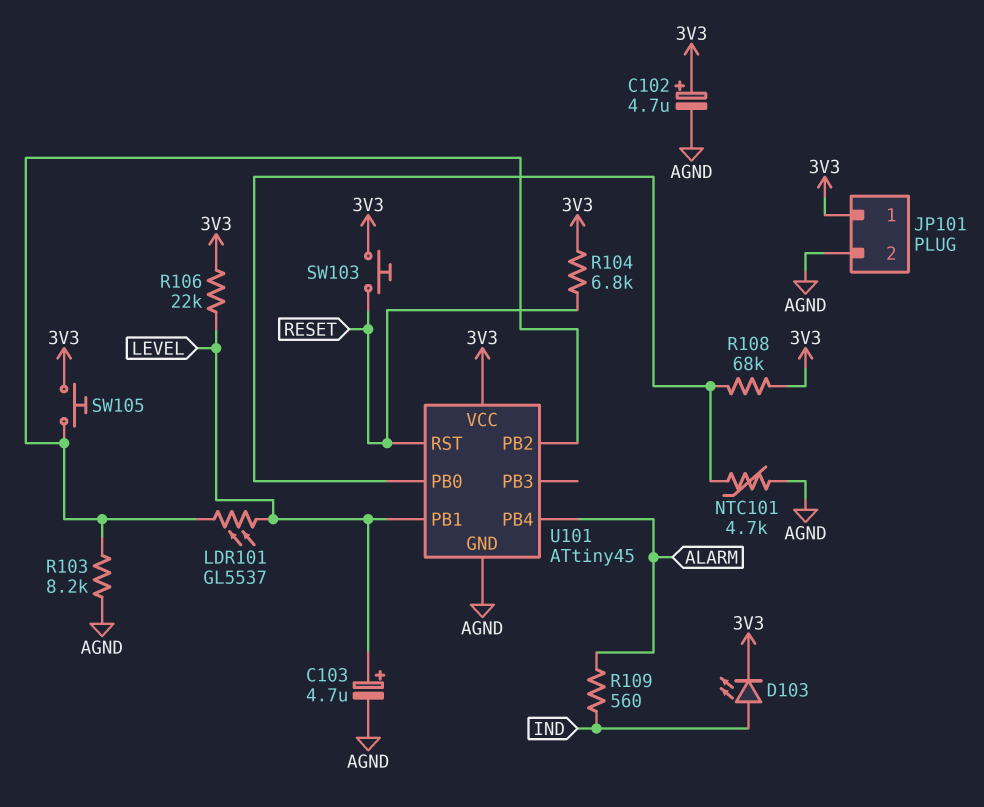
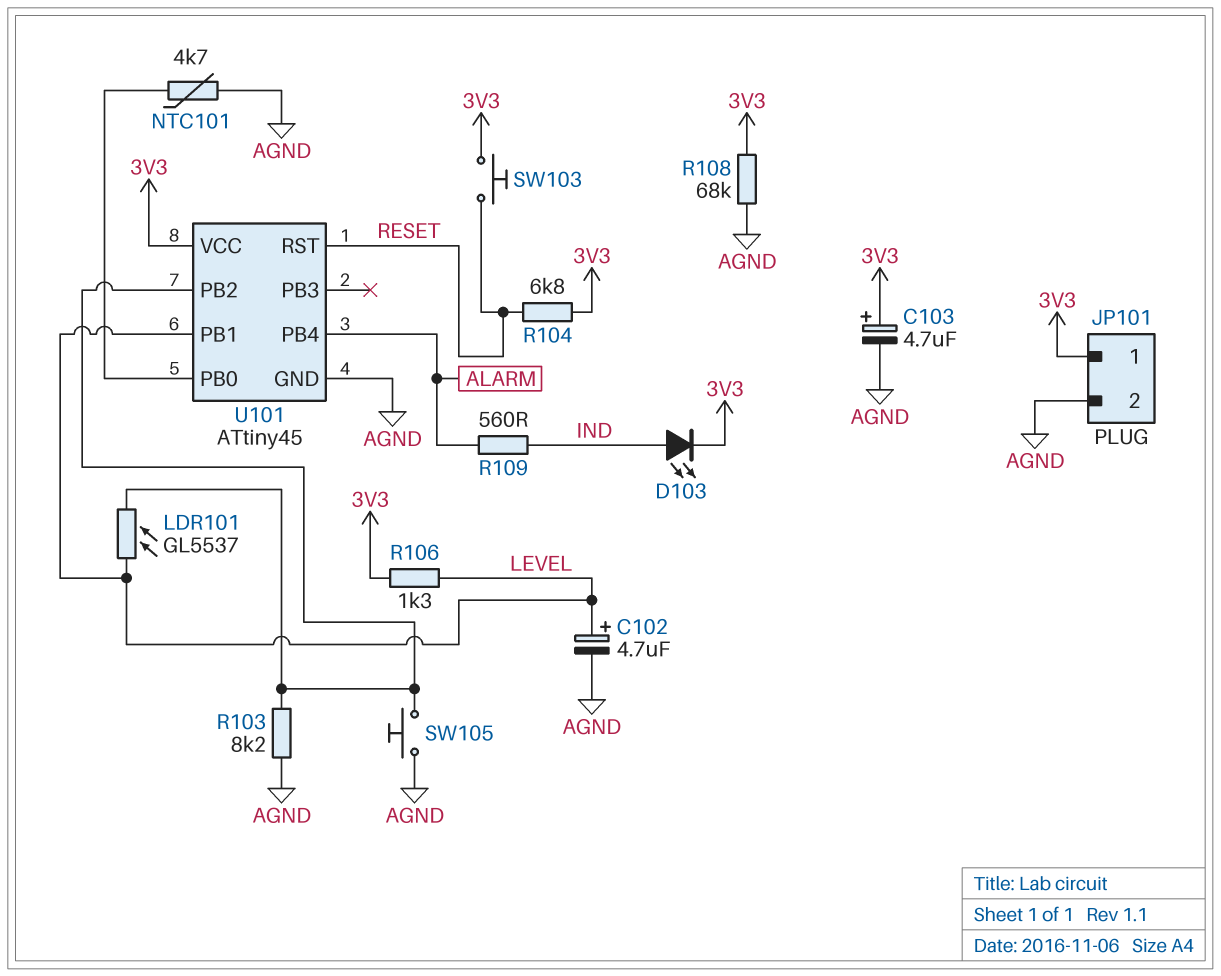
C102: 4.7uF (plus 3V3, minus AGND) -> 4.7uF (plus LEVEL, minus AGND)
C103: 4.7uF (plus LEVEL, minus AGND) -> 4.7uF (plus 3V3, minus AGND)
R106: 22k (3V3, LEVEL) -> 1.3k (3V3, LEVEL)
R108: 68k (3V3, U101/PB0) -> 68k (3V3, AGND)
SW105: button (3V3, U101/PB2) -> button (AGND, U101/PB2)

